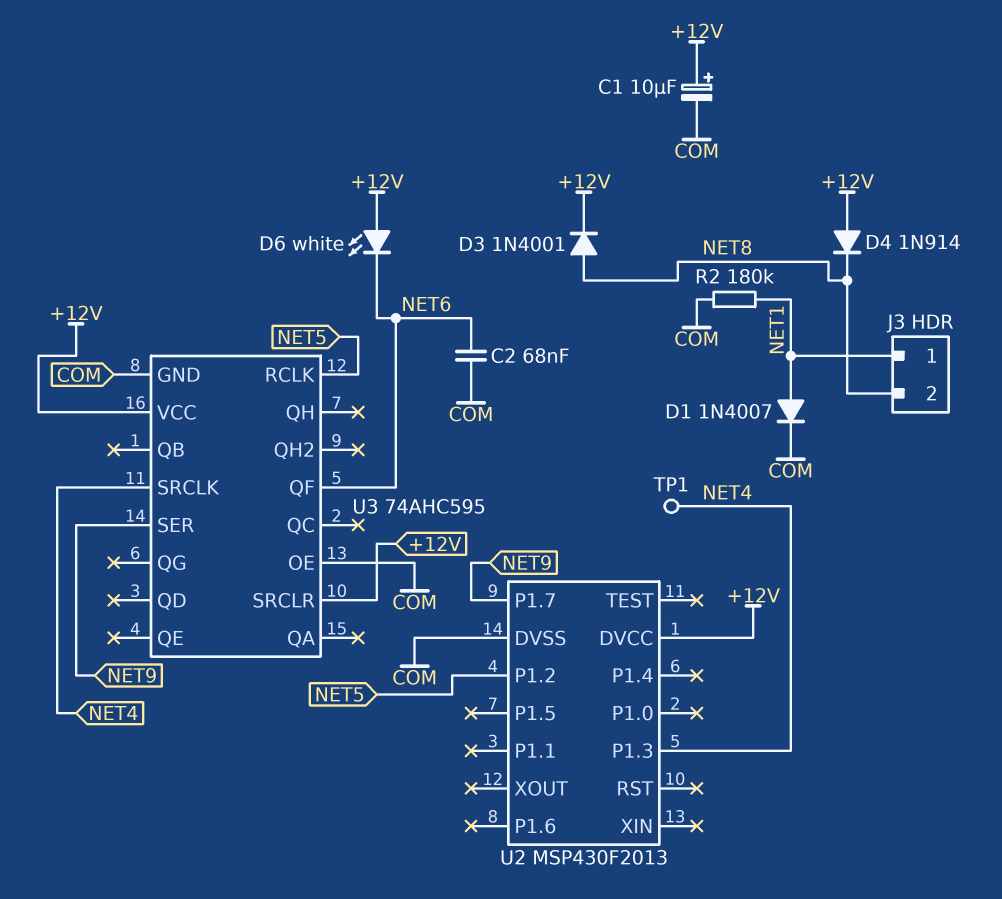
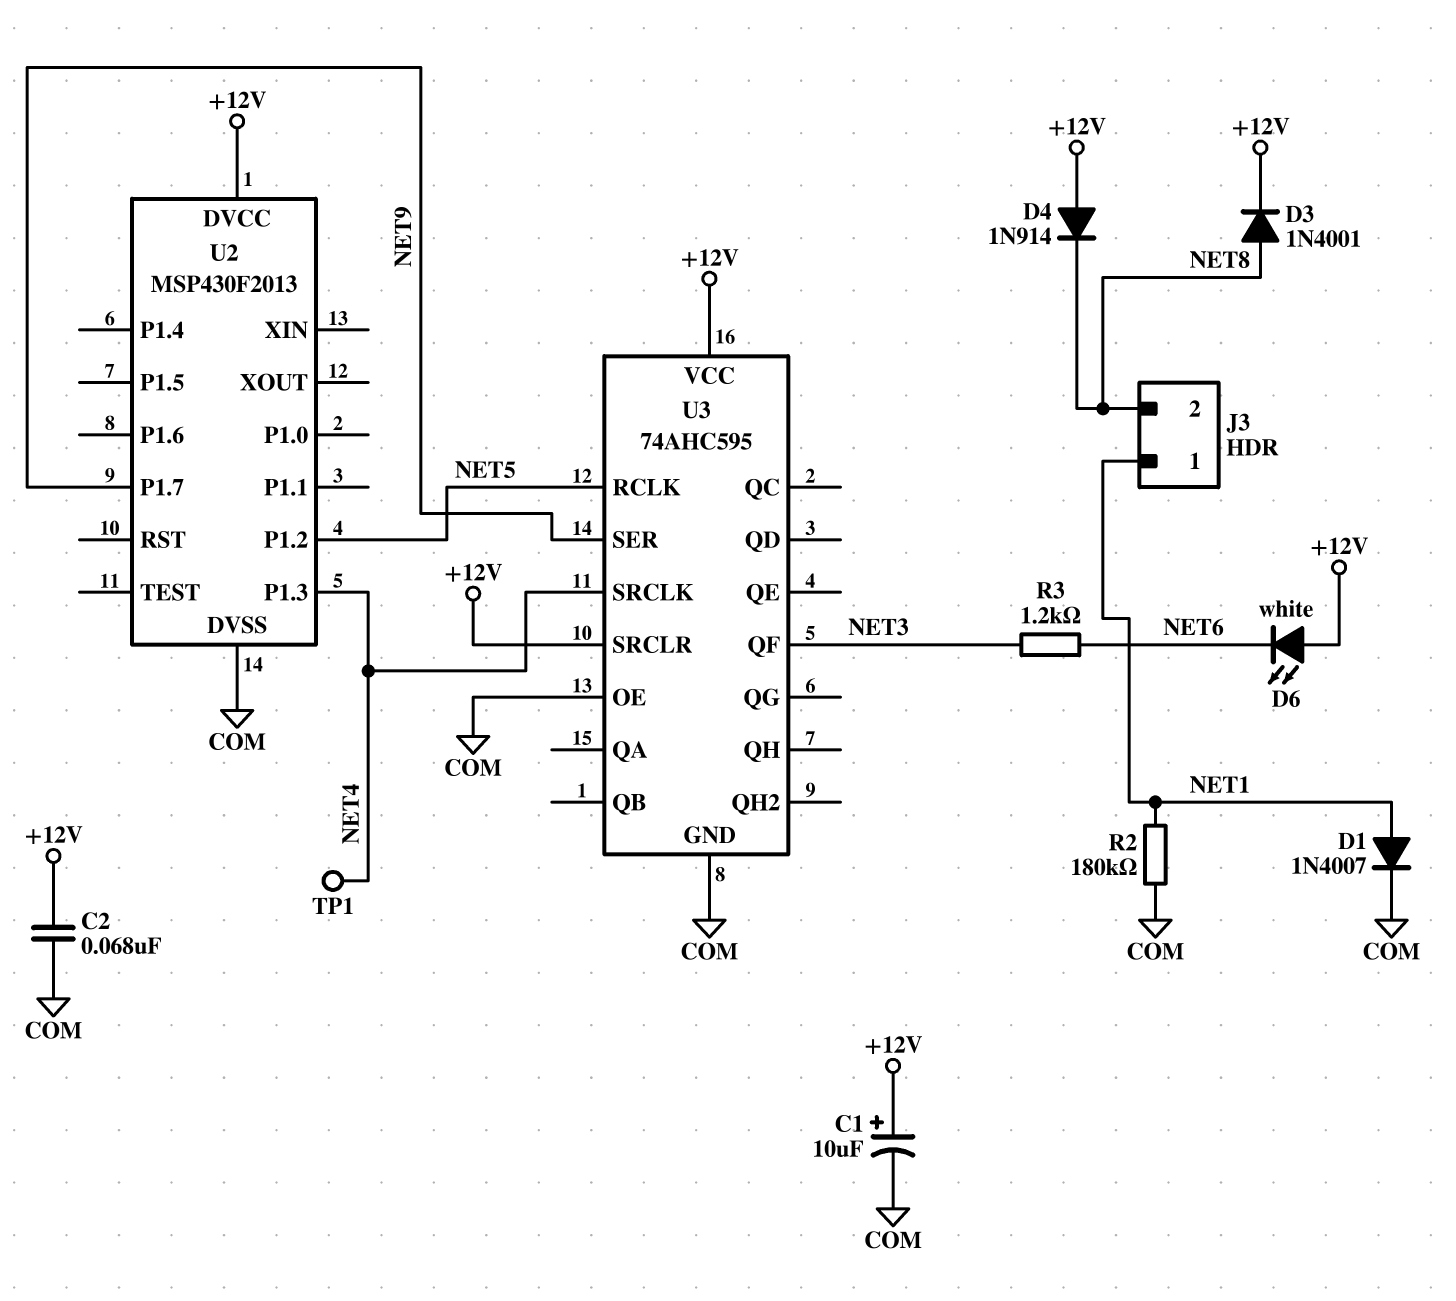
C2: 68nF (COM, NET6) -> 68nF (+12V, COM)
R3: none -> 1.2k (NET3, NET6)
U3 pin QF: NET6 -> NET3

